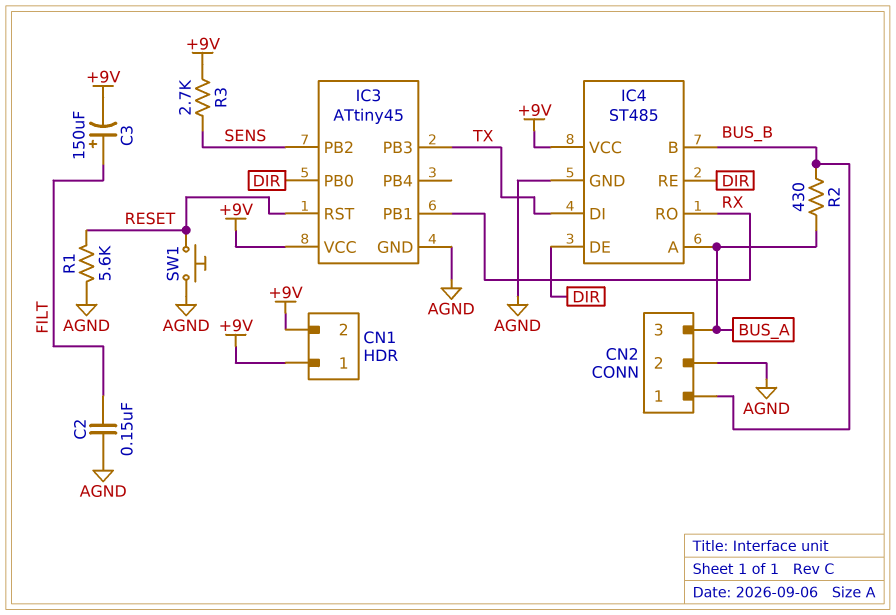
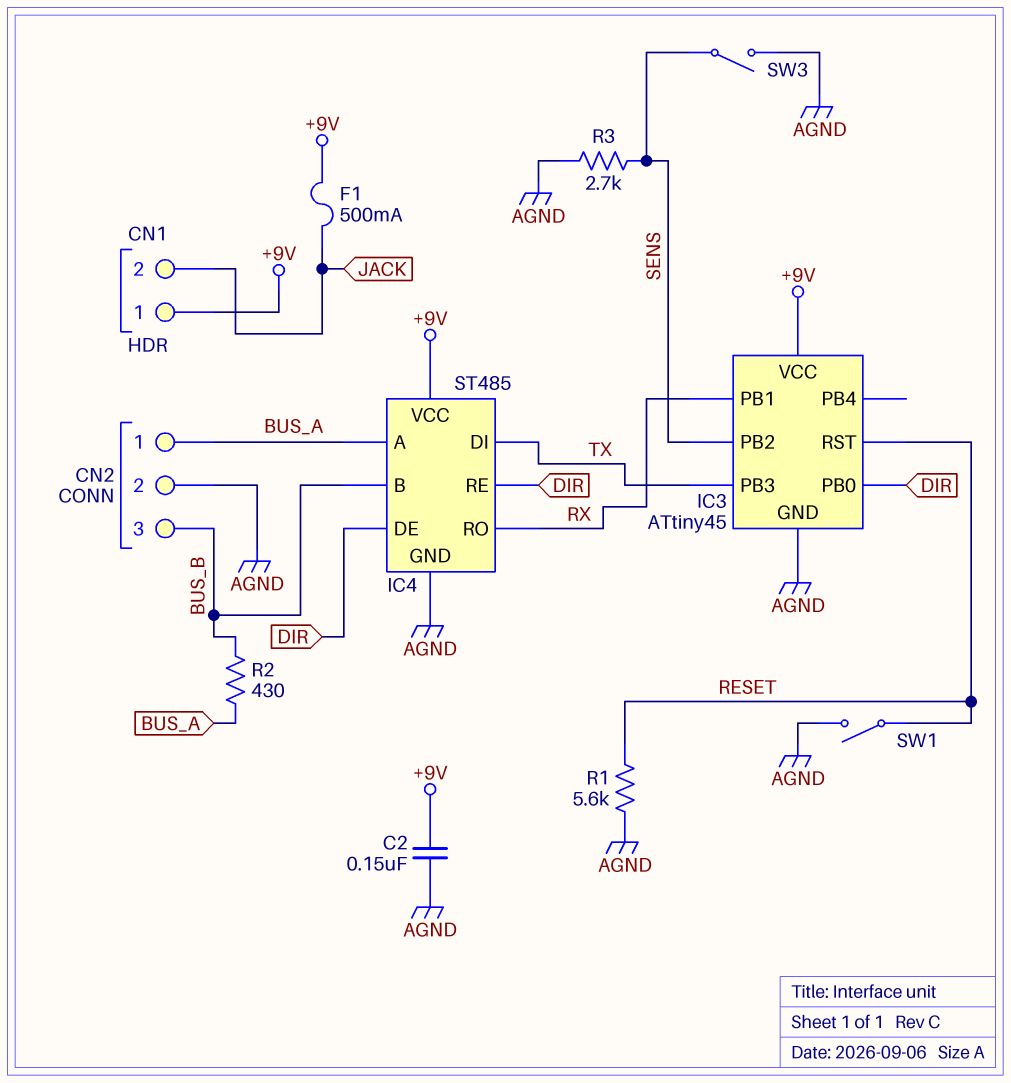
C2: 150nF (AGND, FILT) -> 150nF (+9V, AGND)
C3: 150uF (plus FILT, minus +9V) -> none
CN1 pin 2: +9V -> JACK
CN2 pin 1: BUS_B -> BUS_A
CN2 pin 3: BUS_A -> BUS_B
F1: none -> 500mA (+9V, JACK)
R3: 2.7k (+9V, SENS) -> 2.7k (AGND, SENS)
SW1: button (AGND, RESET) -> switch (AGND, RESET)
SW3: none -> switch (AGND, SENS)

